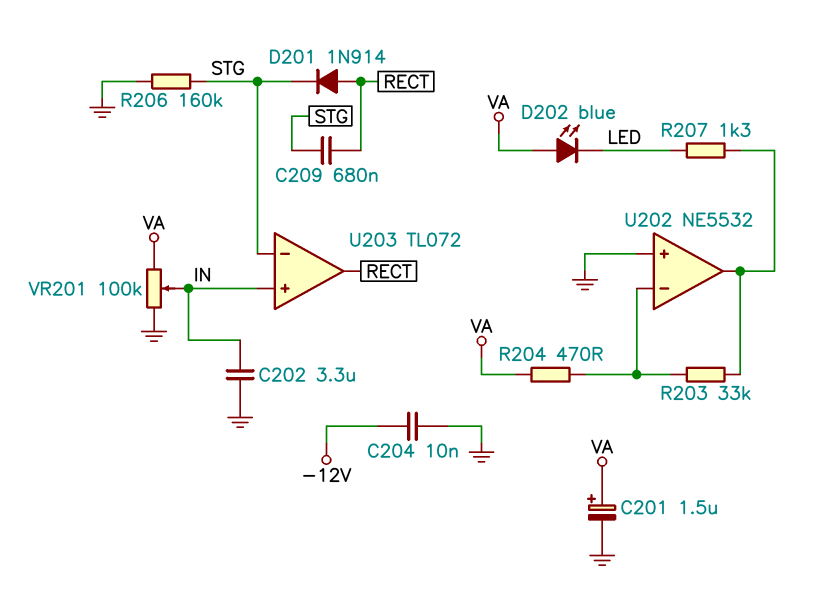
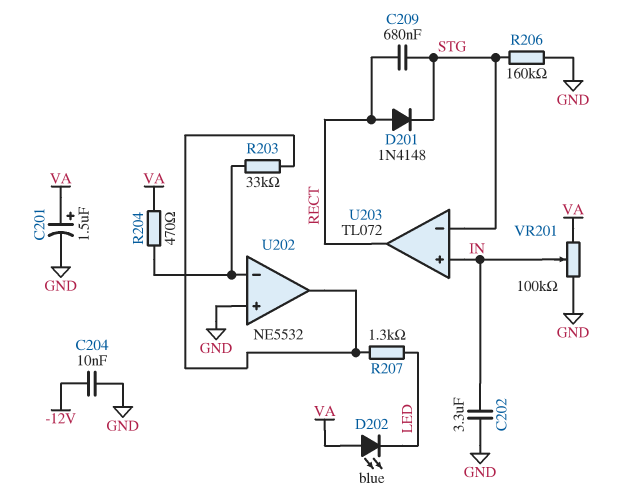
D201: diode 1N914 (A RECT, K STG) -> diode 1N4148 (A RECT, K STG)

